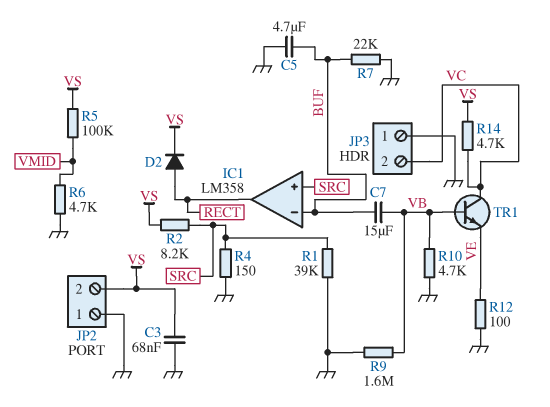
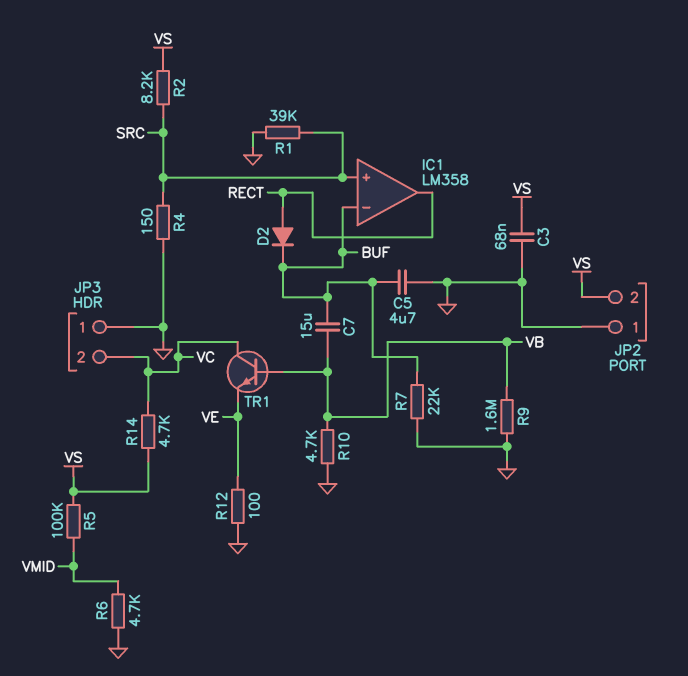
D2: diode (A RECT, K VS) -> diode (A RECT, K BUF)

